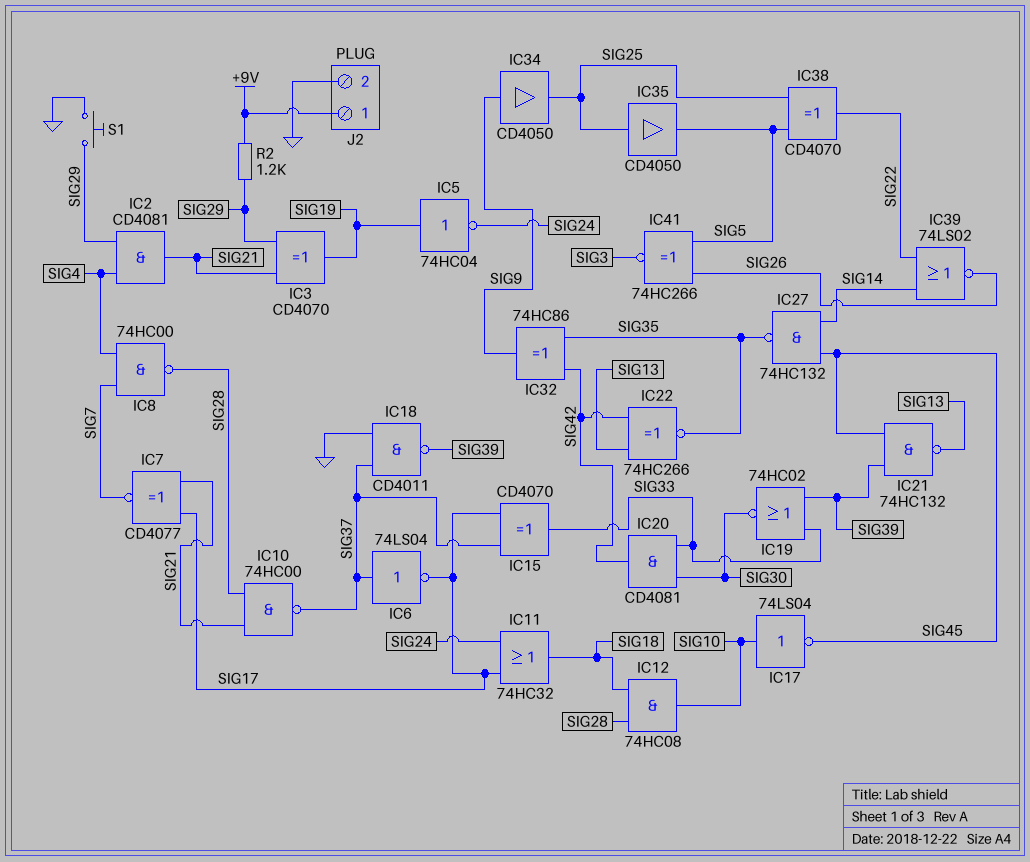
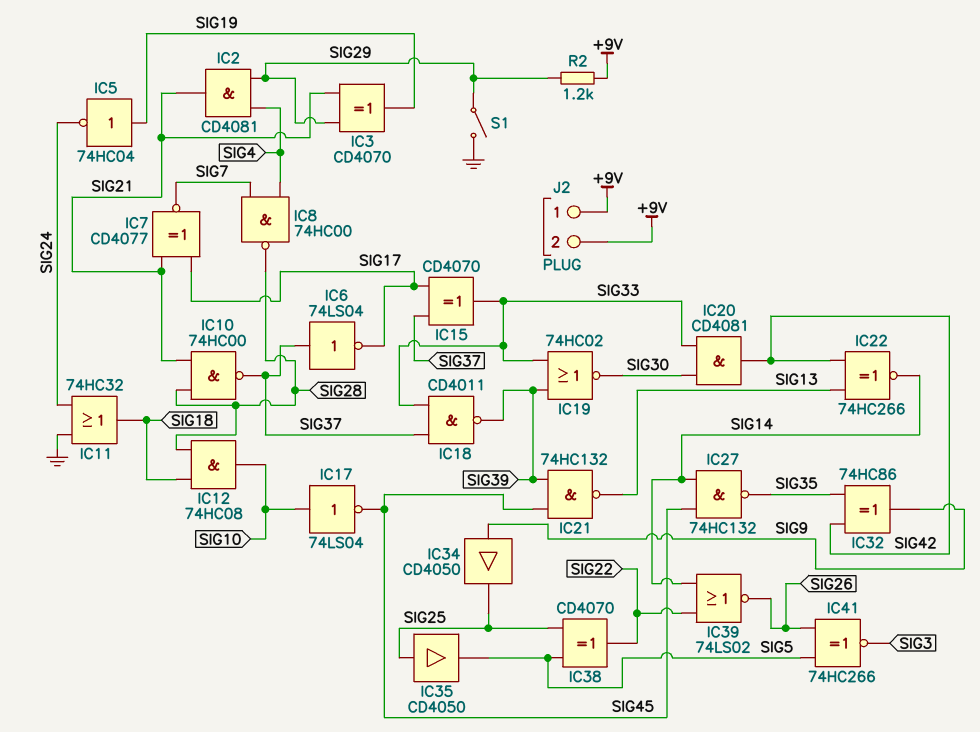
IC11: OR 74HC32 (in SIG17, in SIG24, out SIG18) -> OR 74HC32 (in GND, in SIG24, out SIG18)
IC18: NAND CD4011 (in GND, in SIG37, out SIG39) -> NAND CD4011 (in SIG33, in SIG37, out SIG39)
IC22: XNOR 74HC266 (in SIG13, in SIG42, out SIG35) -> XNOR 74HC266 (in SIG13, in SIG42, out SIG14)
J2 pin 2: GND -> +9V
S1: button (GND, SIG29) -> switch (GND, SIG29)

